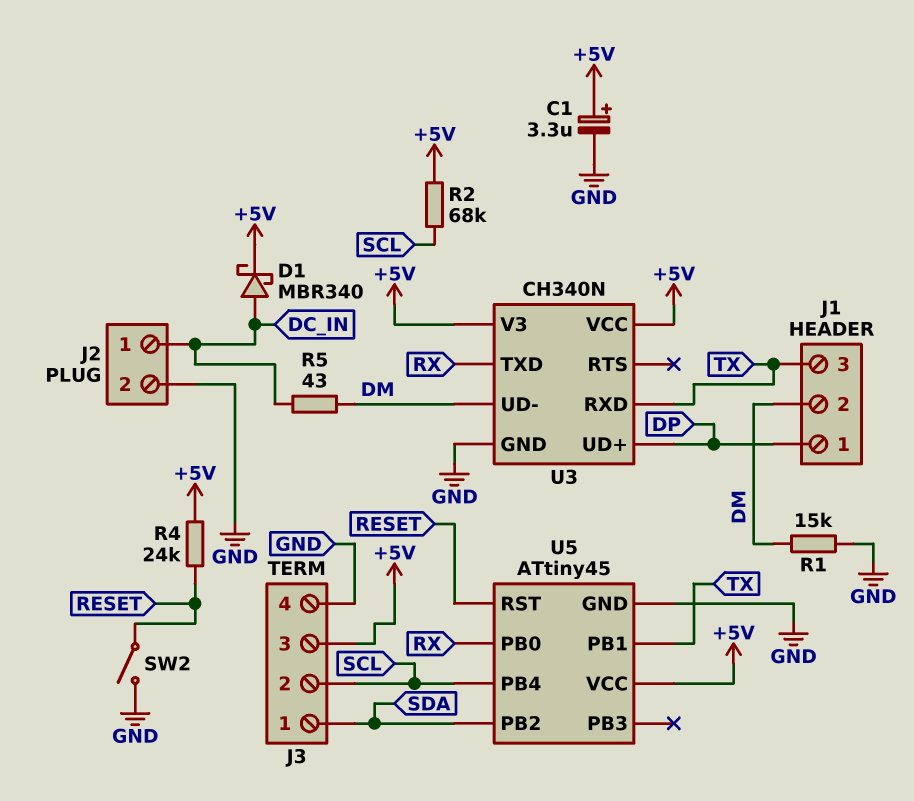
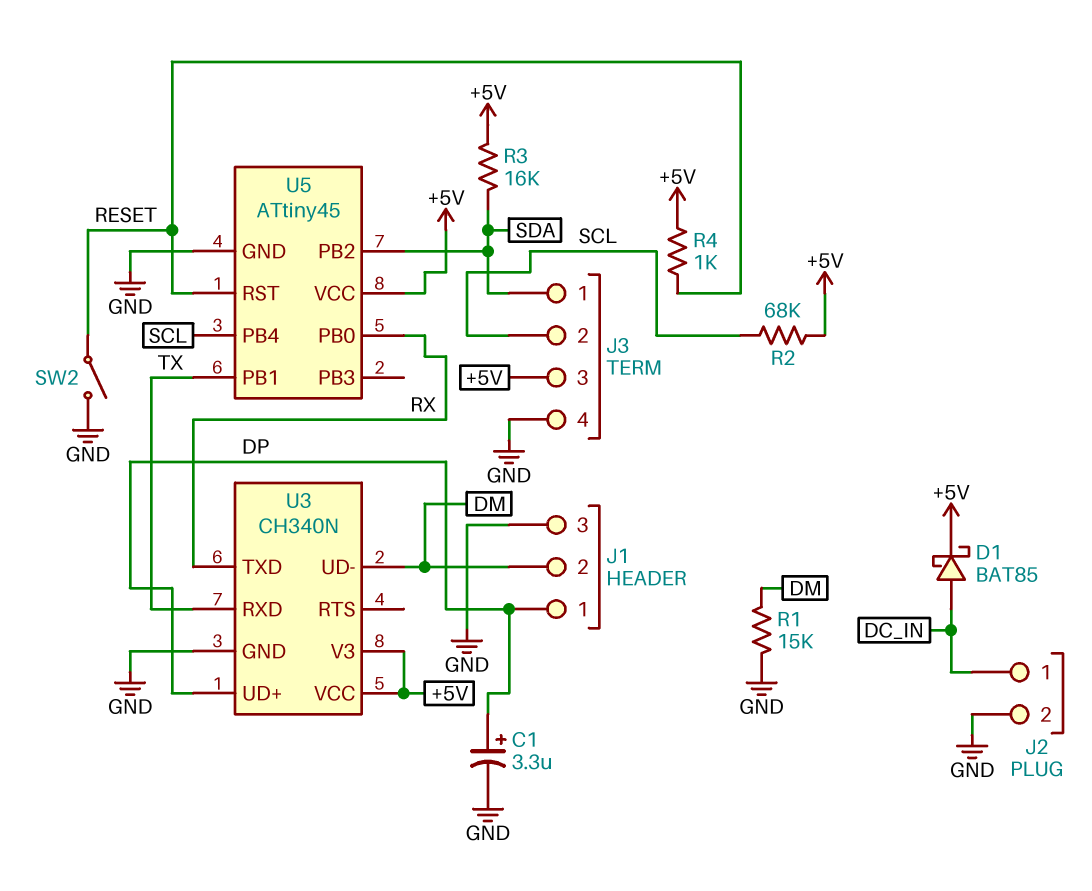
C1: 3.3uF (plus +5V, minus GND) -> 3.3uF (plus DP, minus GND)
D1: schottky MBR340 (A DC_IN, K +5V) -> schottky BAT85 (A DC_IN, K +5V)
J1 pin 3: TX -> GND
R3: none -> 16k (+5V, SDA)
R4: 24k (+5V, RESET) -> 1k (+5V, RESET)
R5: 43 (DC_IN, DM) -> none

